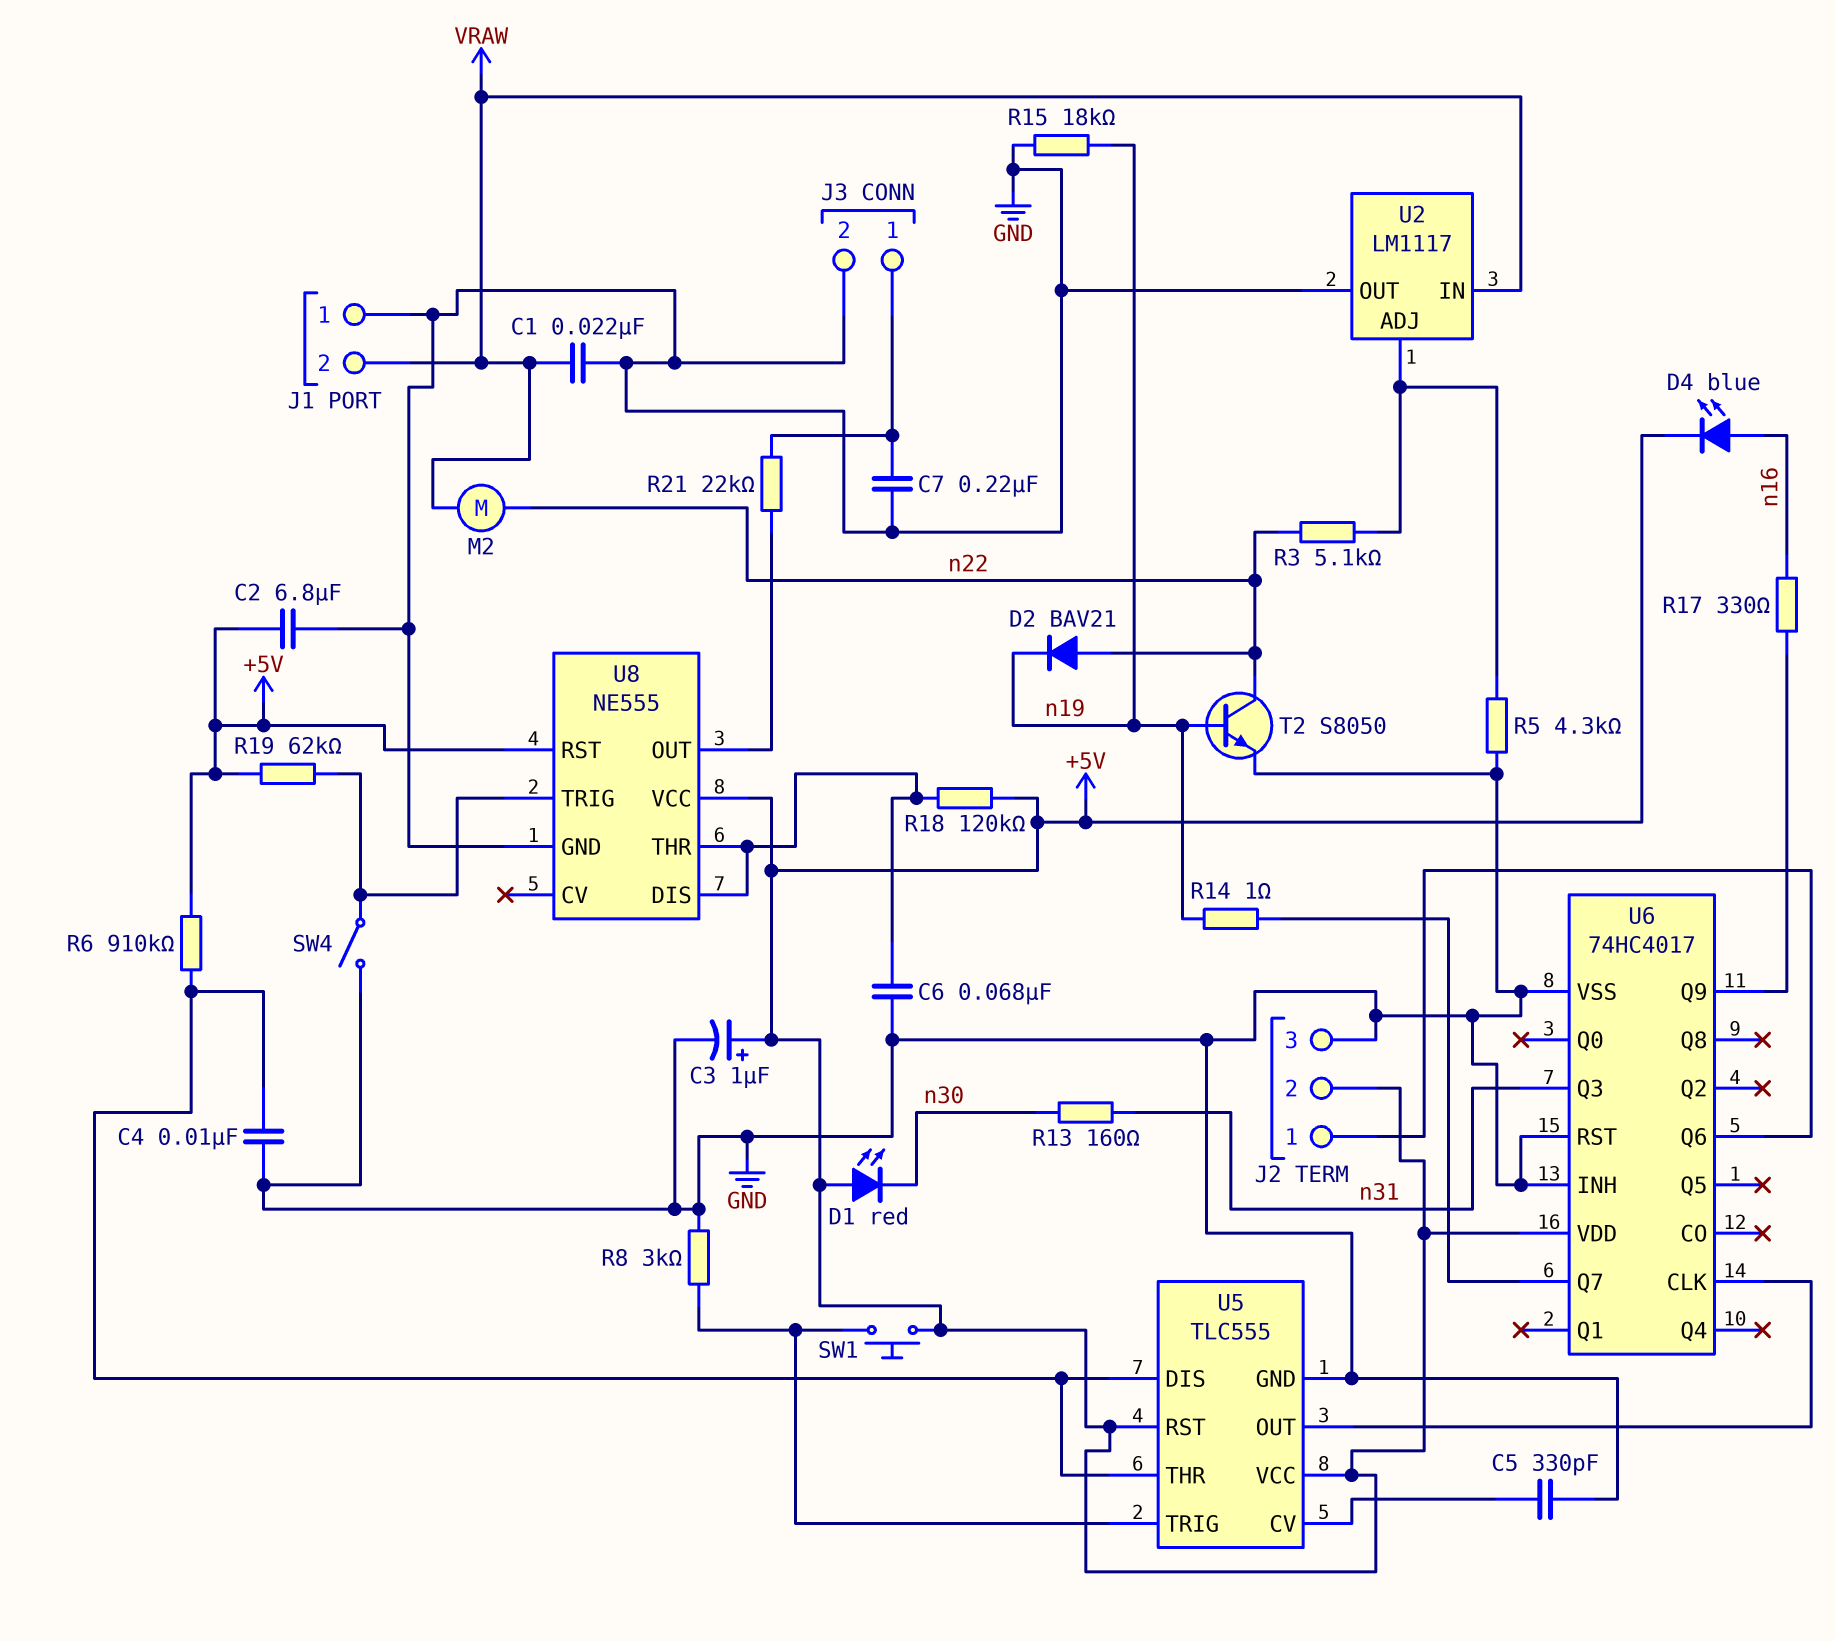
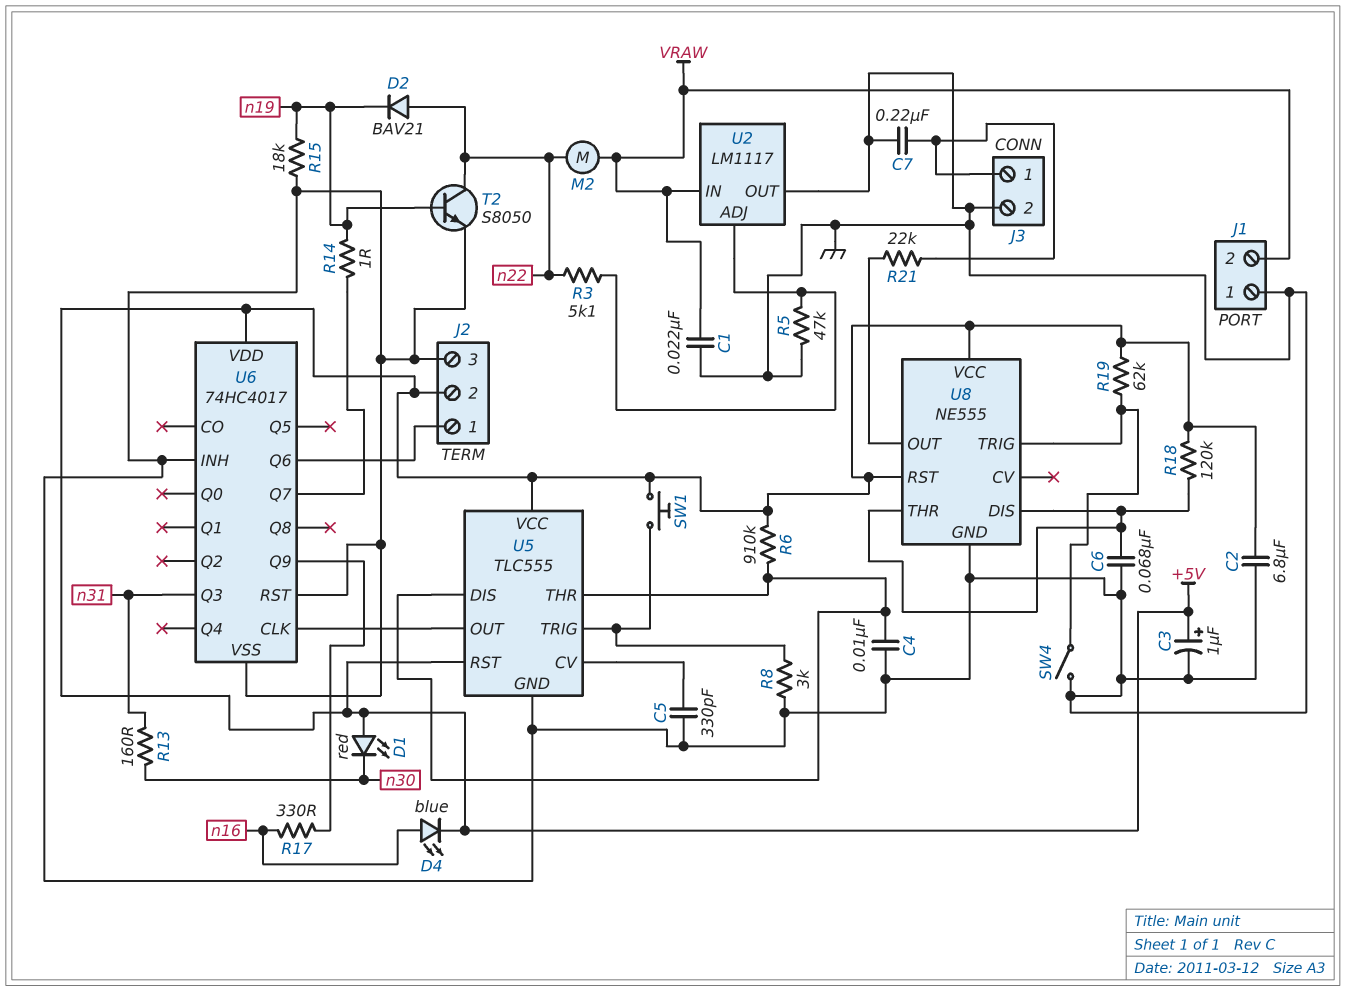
R5: 4.3k (GND, U2/ADJ) -> 47k (GND, U2/ADJ)

